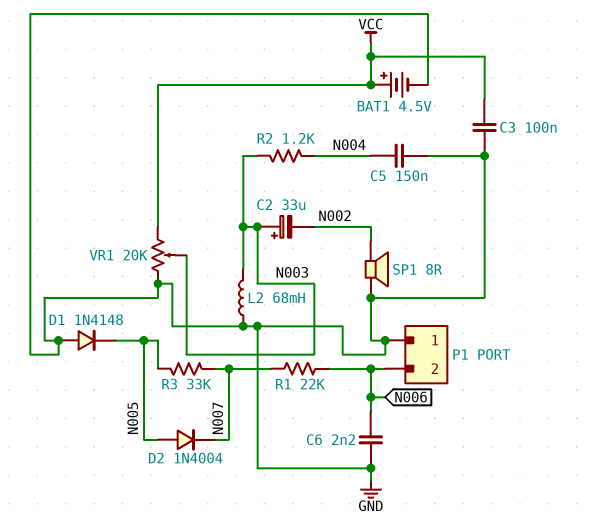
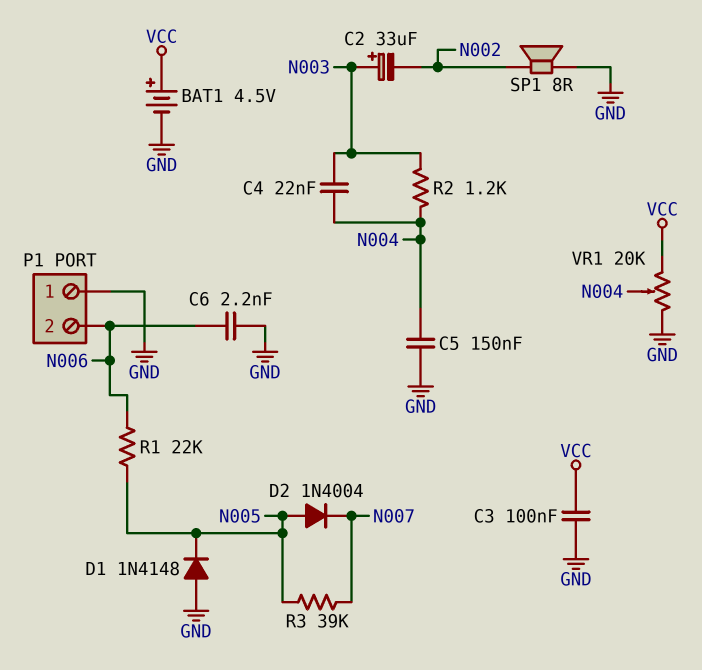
C4: none -> 22nF (N003, N004)
L2: 68mH (GND, N003) -> none
R1: 22k (N006, N007) -> 22k (N005, N006)
R3: 33k (N005, N007) -> 39k (N005, N007)
VR1: 20k (GND, VCC, wiper N003) -> 20k (GND, VCC, wiper N004)

